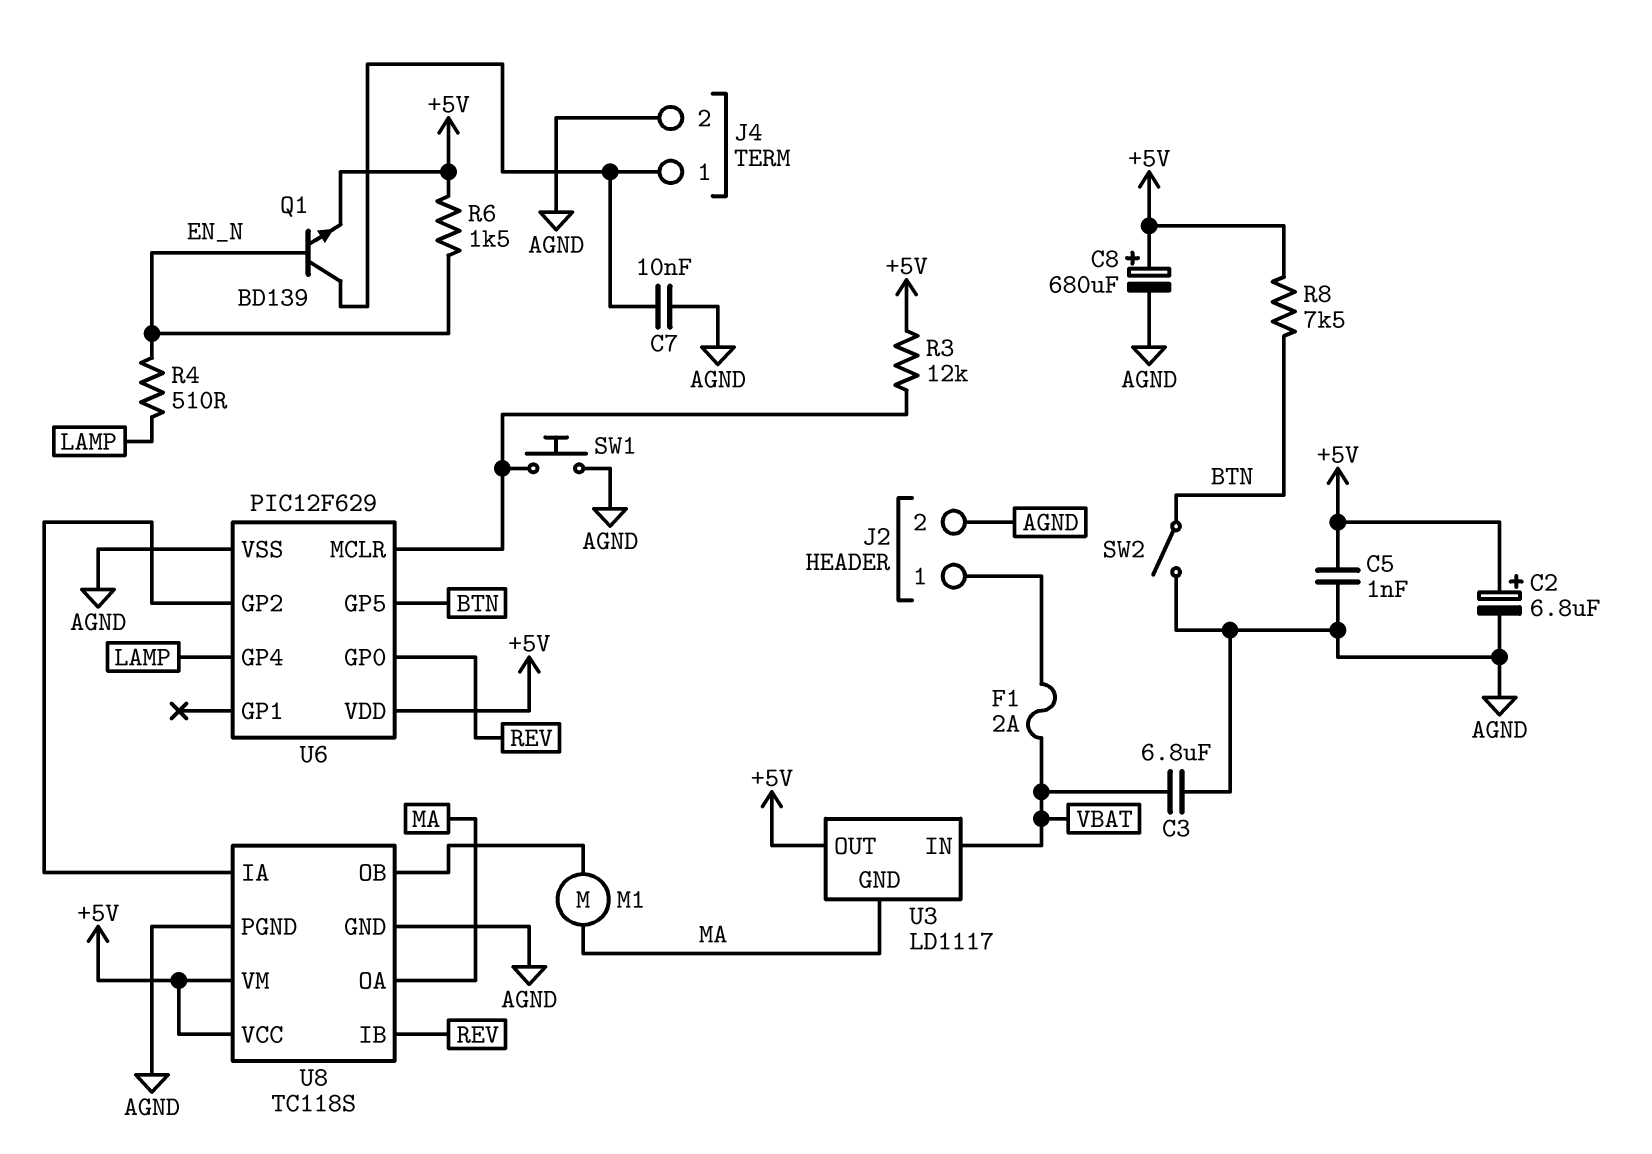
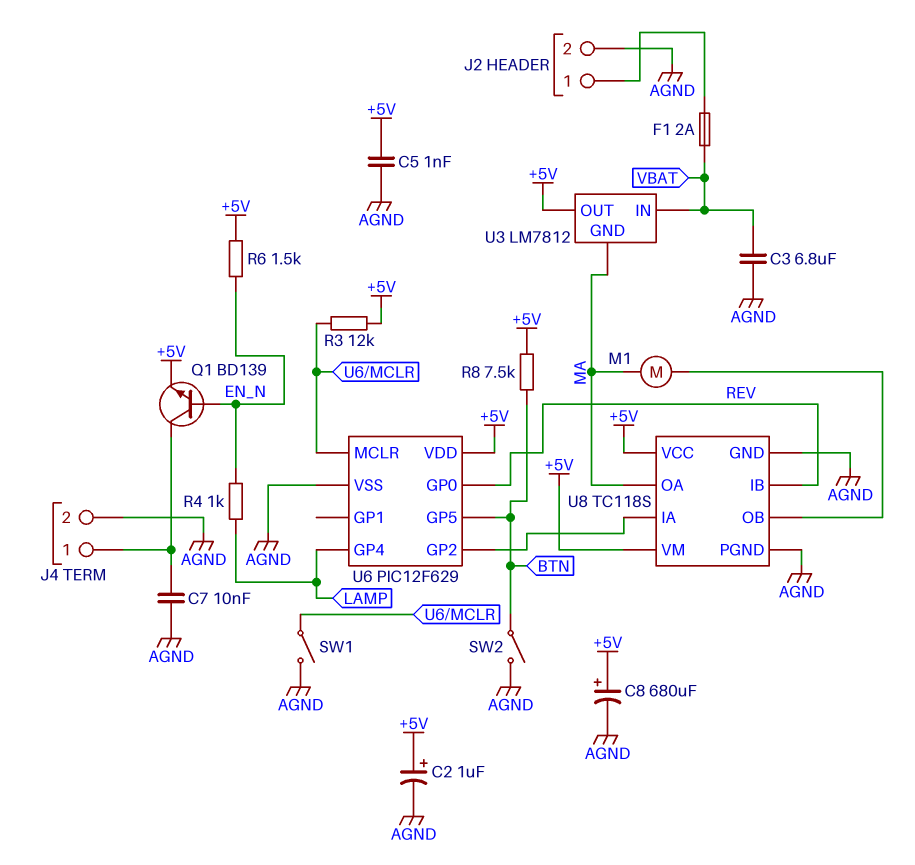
C2: 6.8uF (plus +5V, minus AGND) -> 1uF (plus +5V, minus AGND)
R4: 510 (EN_N, LAMP) -> 1k (EN_N, LAMP)
SW1: button (AGND, U6/MCLR) -> switch (AGND, U6/MCLR)
U3: LD1117 -> LM7812

